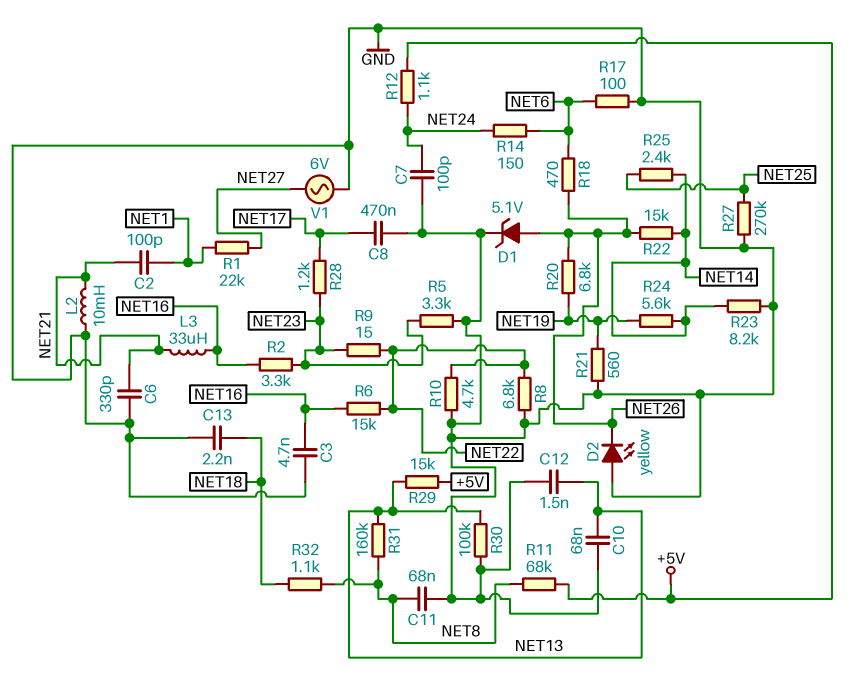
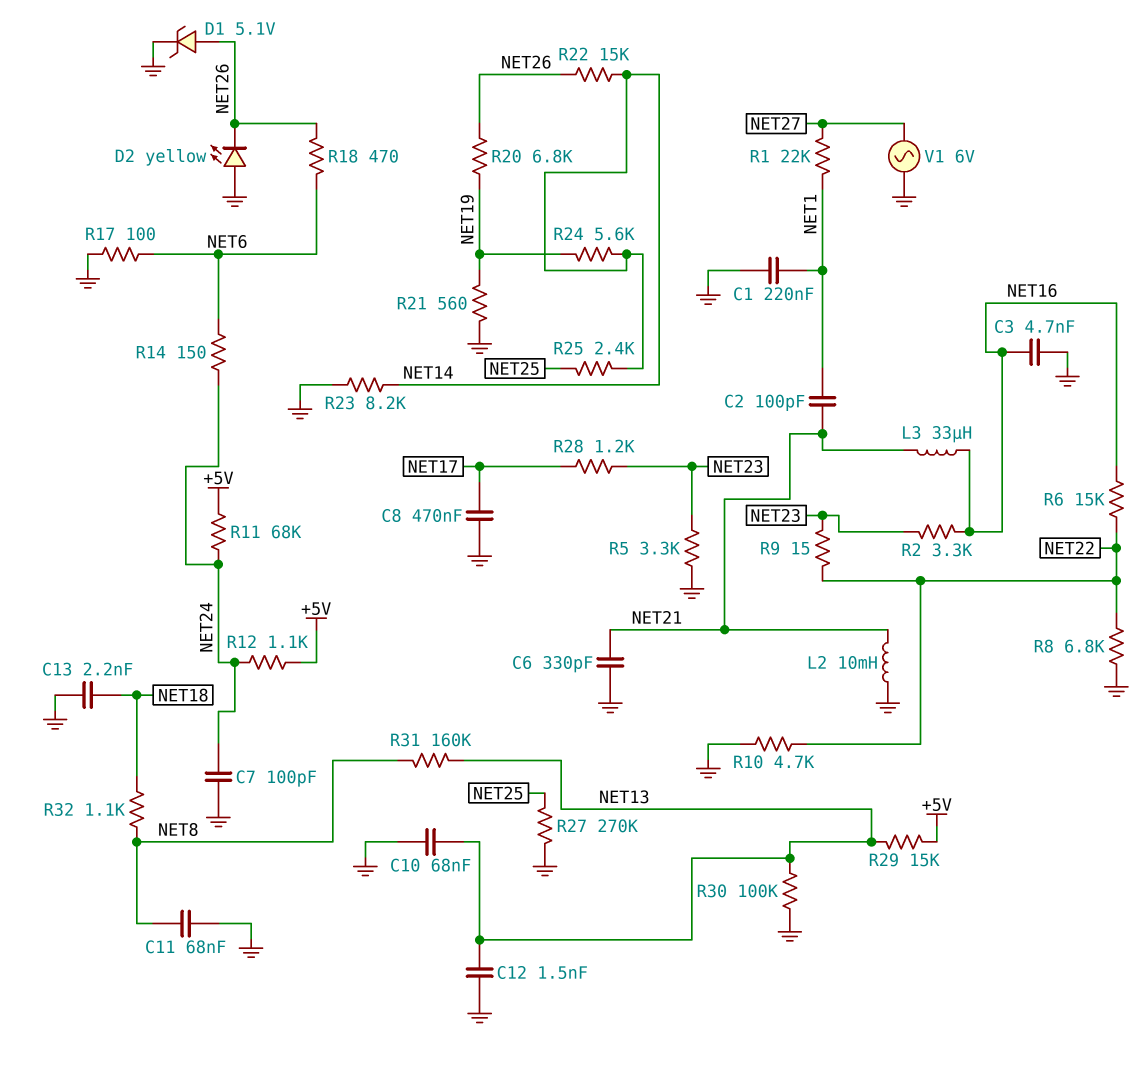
C1: none -> 220nF (GND, NET1)
R11: 68k (+5V, NET8) -> 68k (+5V, NET24)

